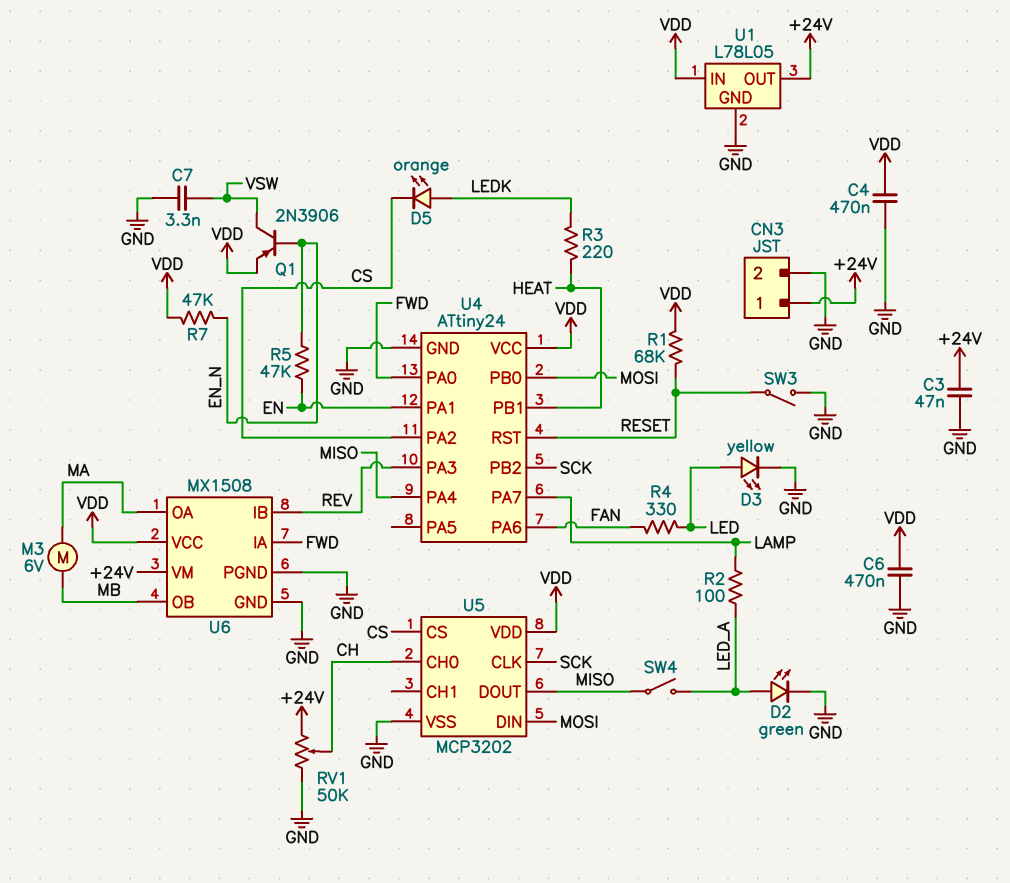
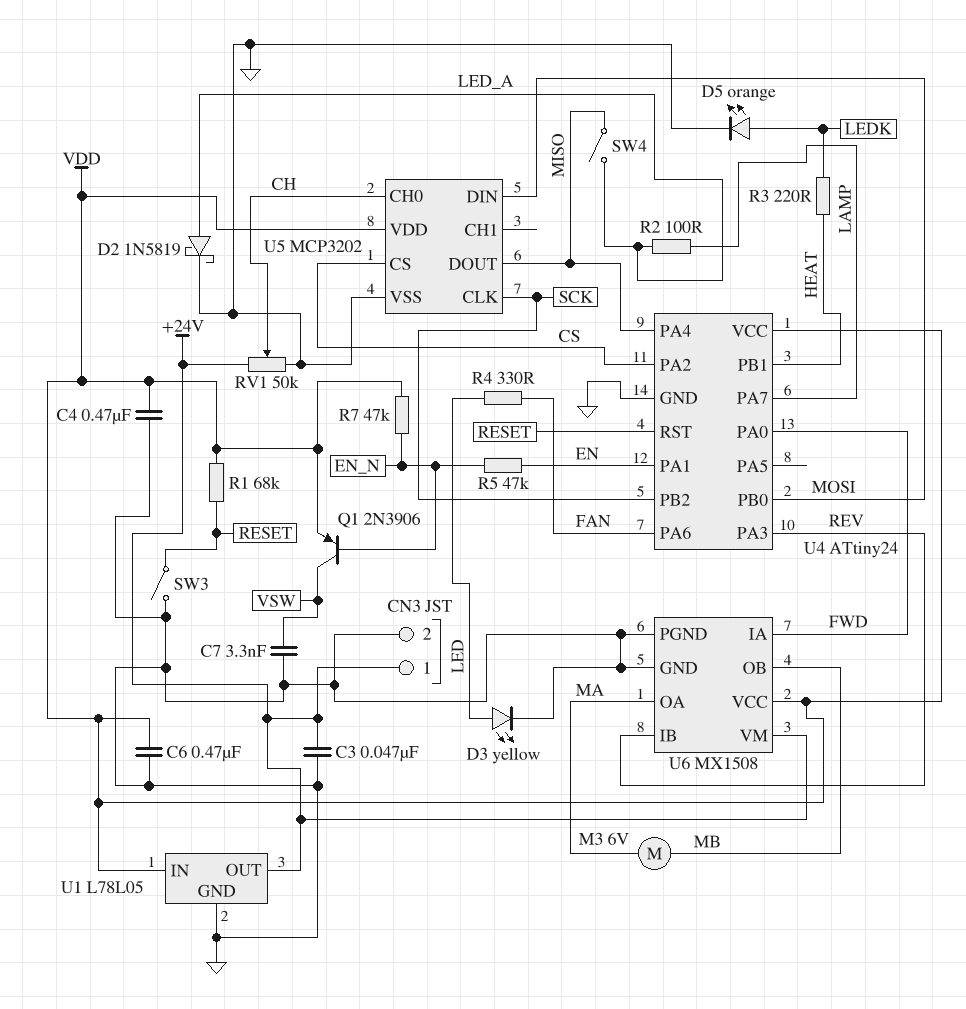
D2: LED green (A LED_A, K GND) -> schottky 1N5819 (A LED_A, K GND)
D5: LED orange (A LEDK, K CS) -> LED orange (A LEDK, K GND)

